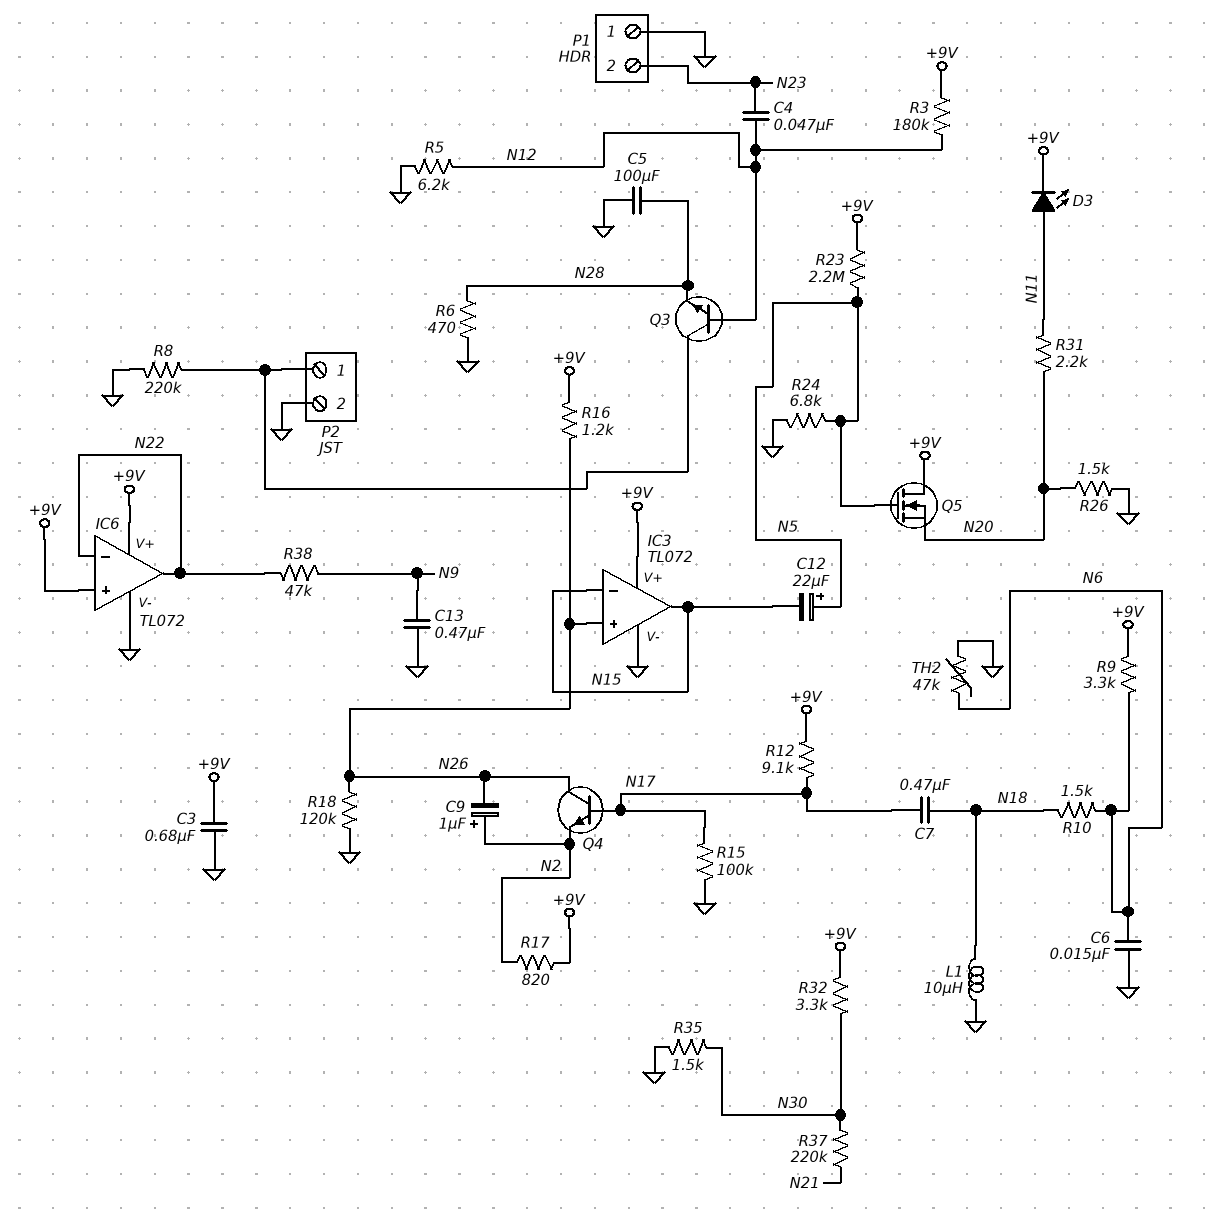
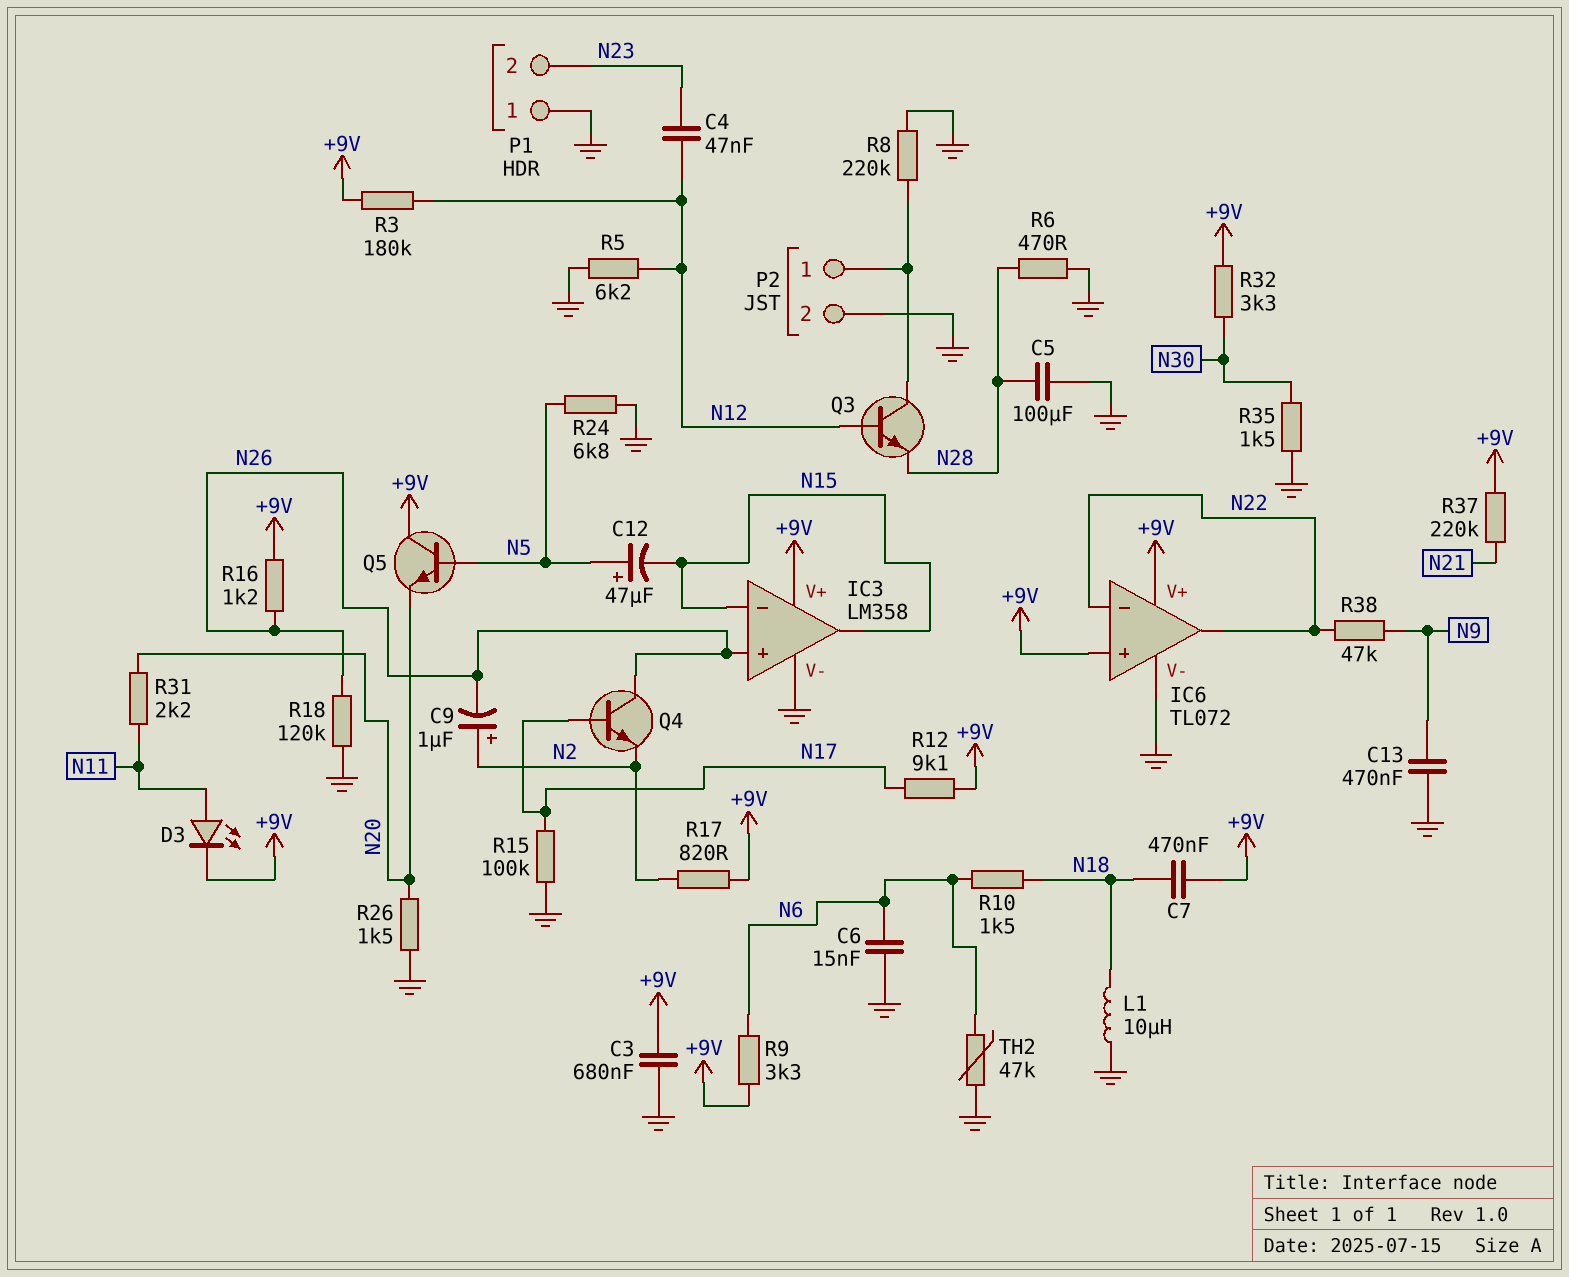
C7: 470nF (N17, N18) -> 470nF (+9V, N18)
C12: 22uF (plus N5, minus N15) -> 47uF (plus N5, minus N15)
IC3: TL072 -> LM358
Q5: NMOS (G N5, D +9V, S N20) -> NPN (B N5, C +9V, E N20)
R23: 2.2M (+9V, N5) -> none
R37: 220k (N21, N30) -> 220k (+9V, N21)

